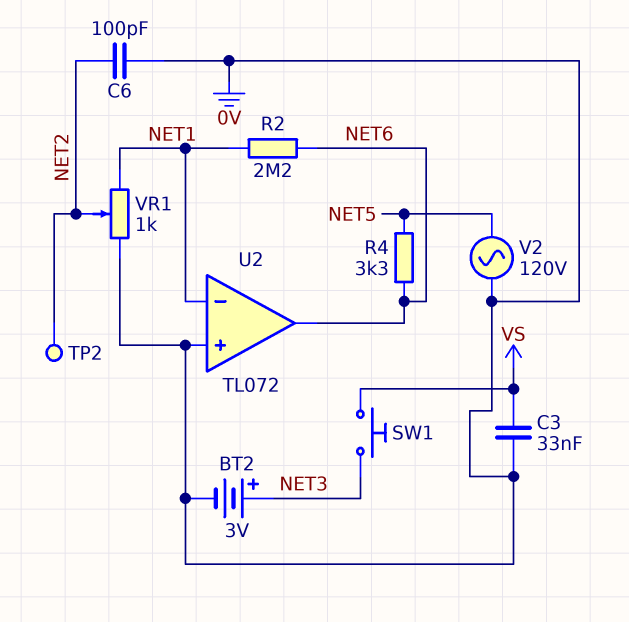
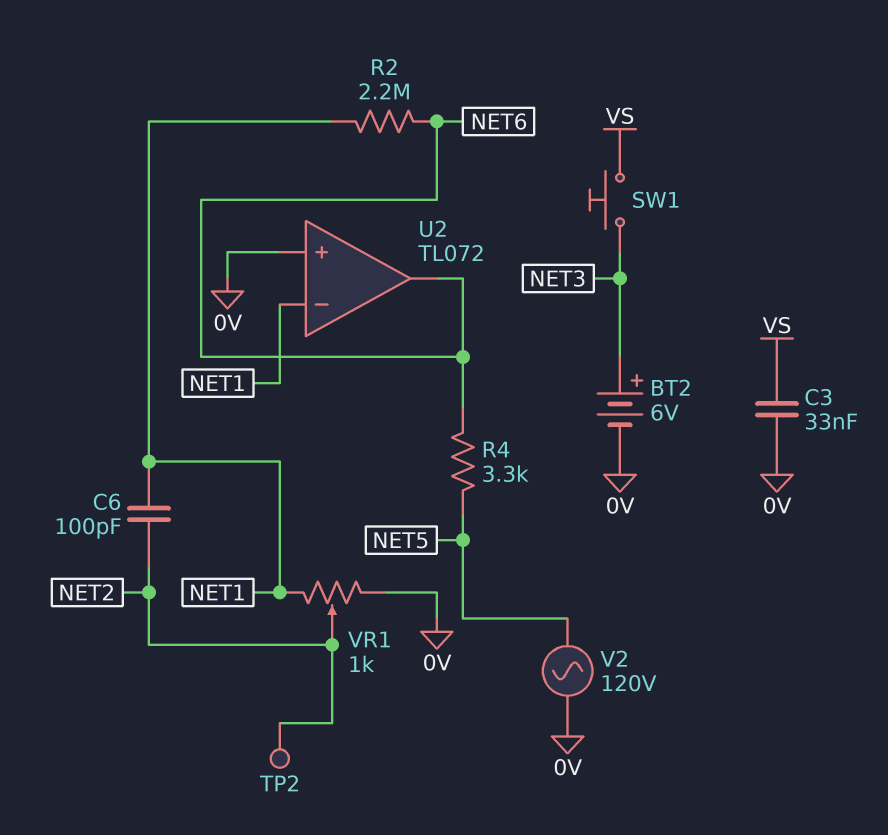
BT2: 3V (plus NET3, minus 0V) -> 6V (plus NET3, minus 0V)
C6: 100pF (0V, NET2) -> 100pF (NET1, NET2)

